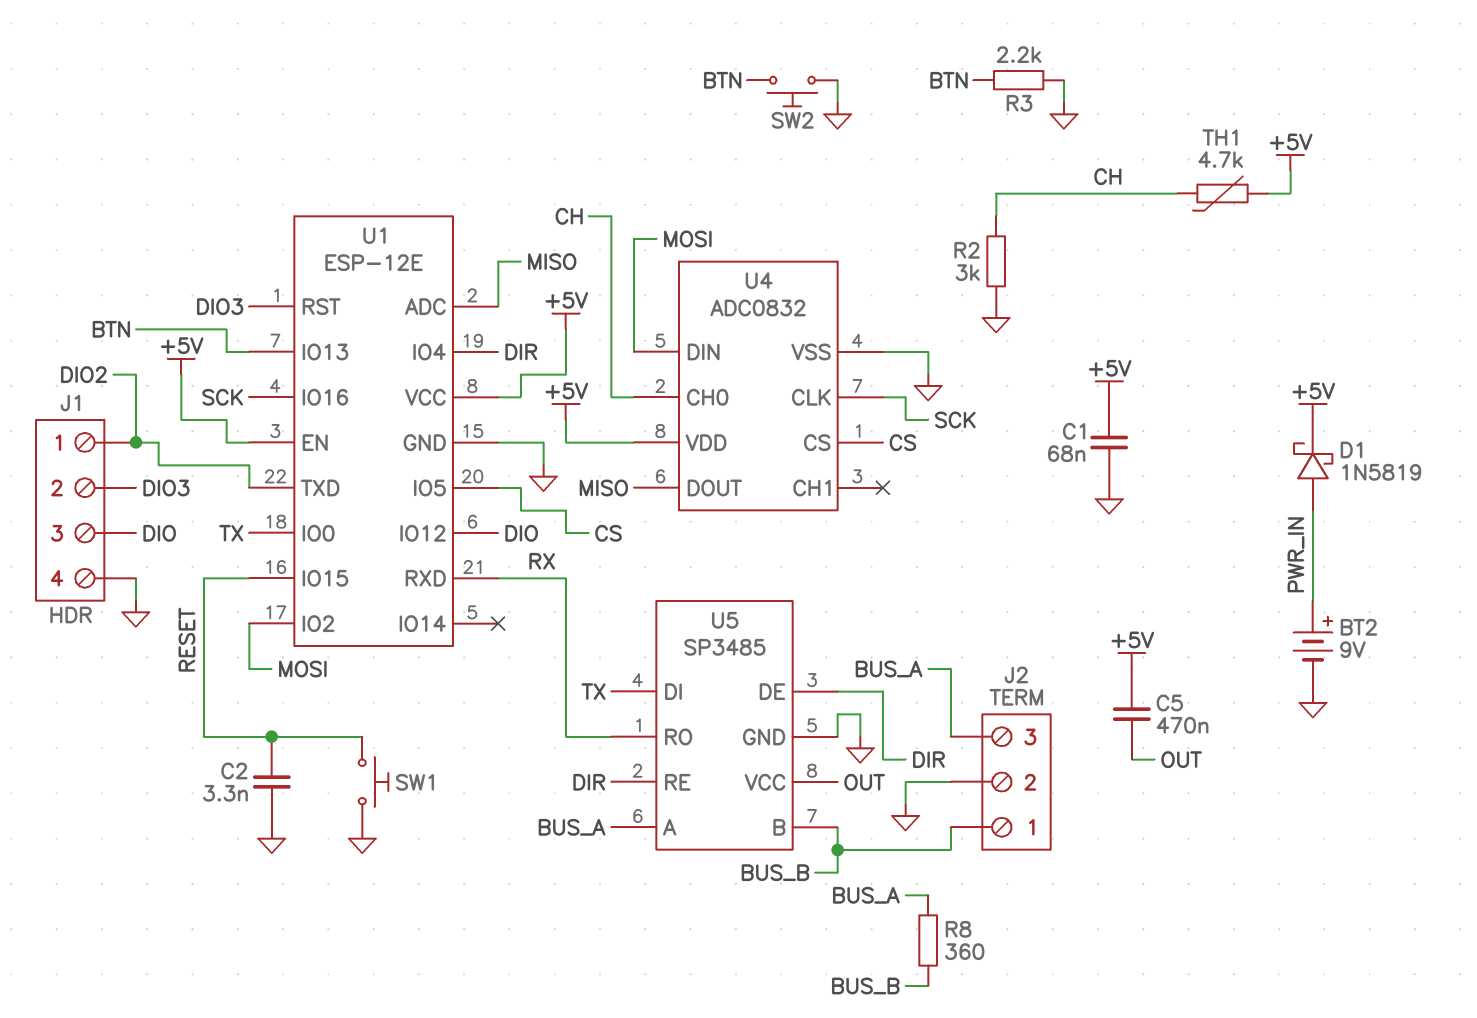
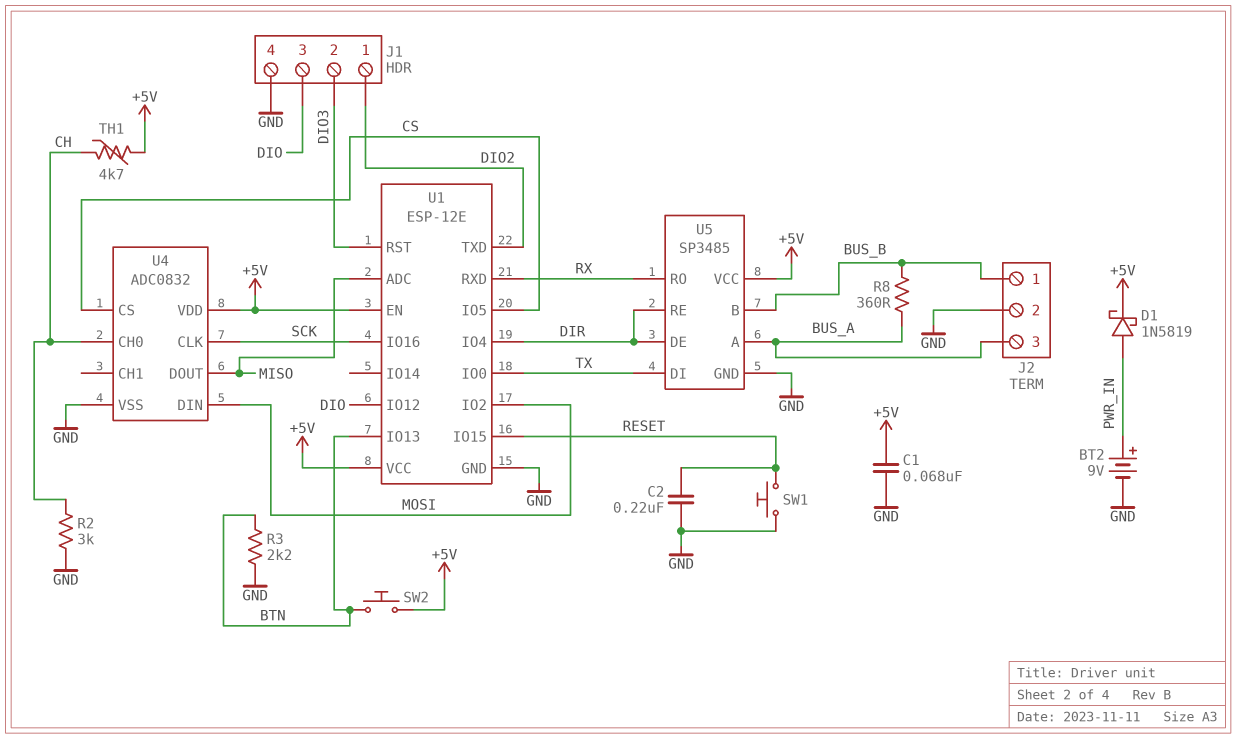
C2: 3.3nF (GND, RESET) -> 220nF (GND, RESET)
C5: 470nF (+5V, OUT) -> none
SW2: button (BTN, GND) -> button (+5V, BTN)
U5 pin VCC: OUT -> +5V

